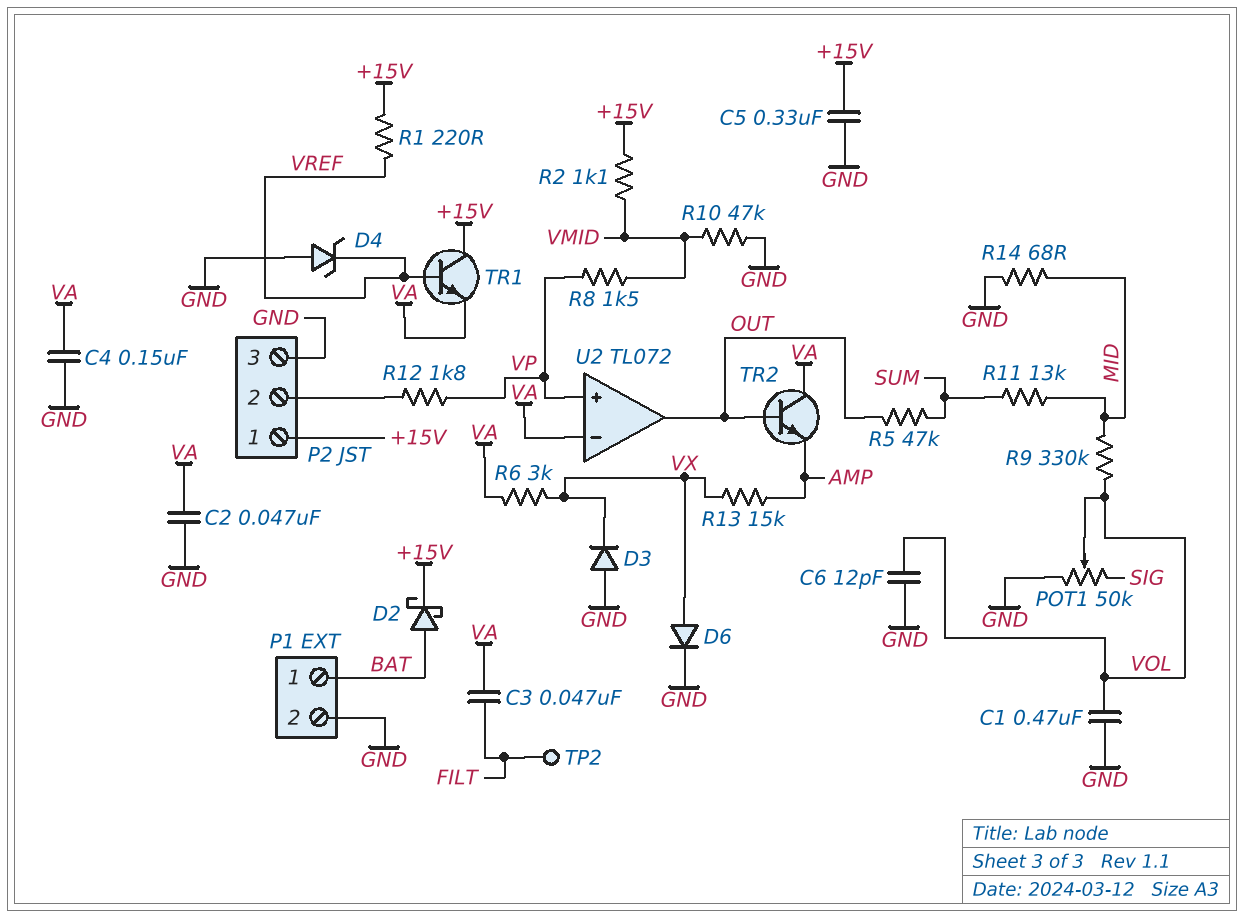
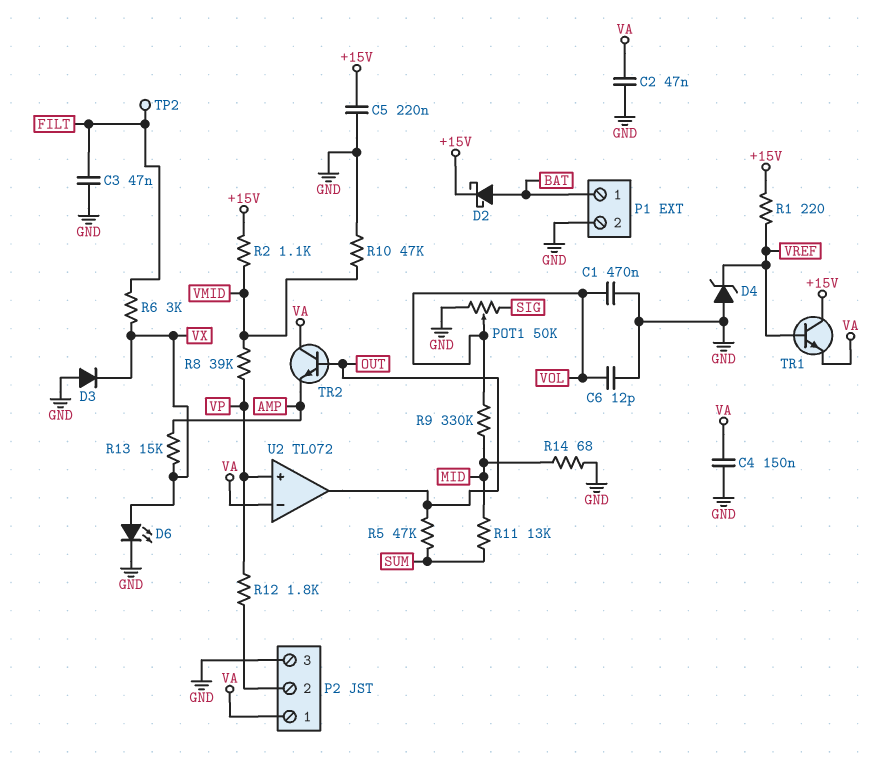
C3: 47nF (FILT, VA) -> 47nF (FILT, GND)
C5: 330nF (+15V, GND) -> 220nF (+15V, GND)
D6: diode (A VX, K GND) -> LED (A VX, K GND)
P2 pin 1: +15V -> VA
R6: 3k (VA, VX) -> 3k (FILT, VX)
R8: 1.5k (VMID, VP) -> 39k (VMID, VP)

